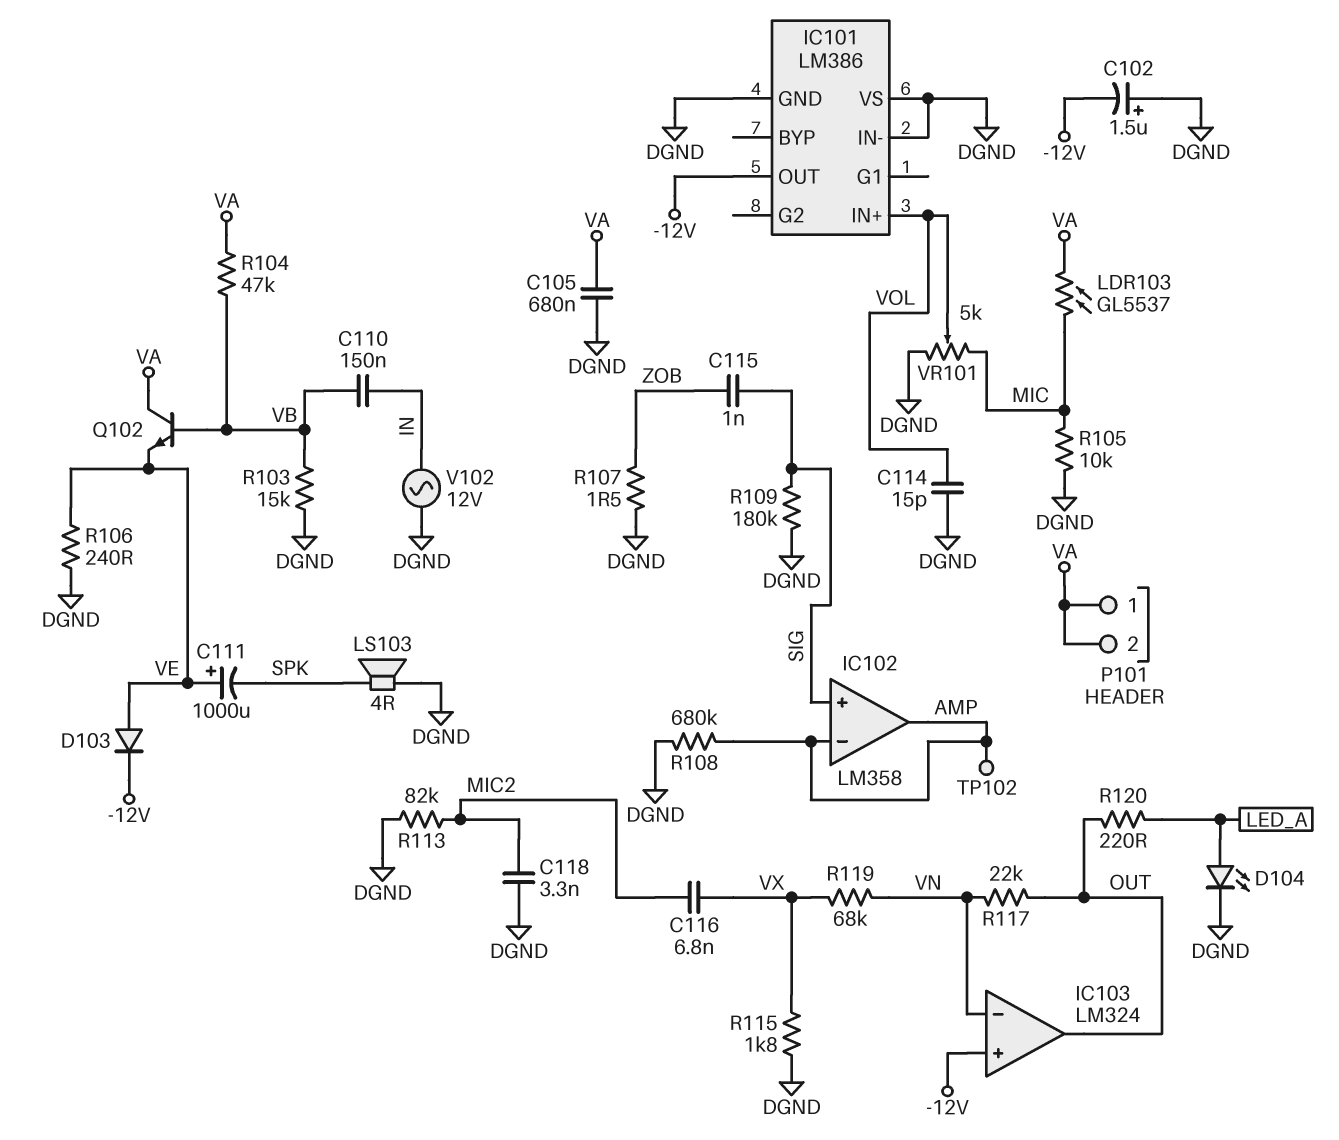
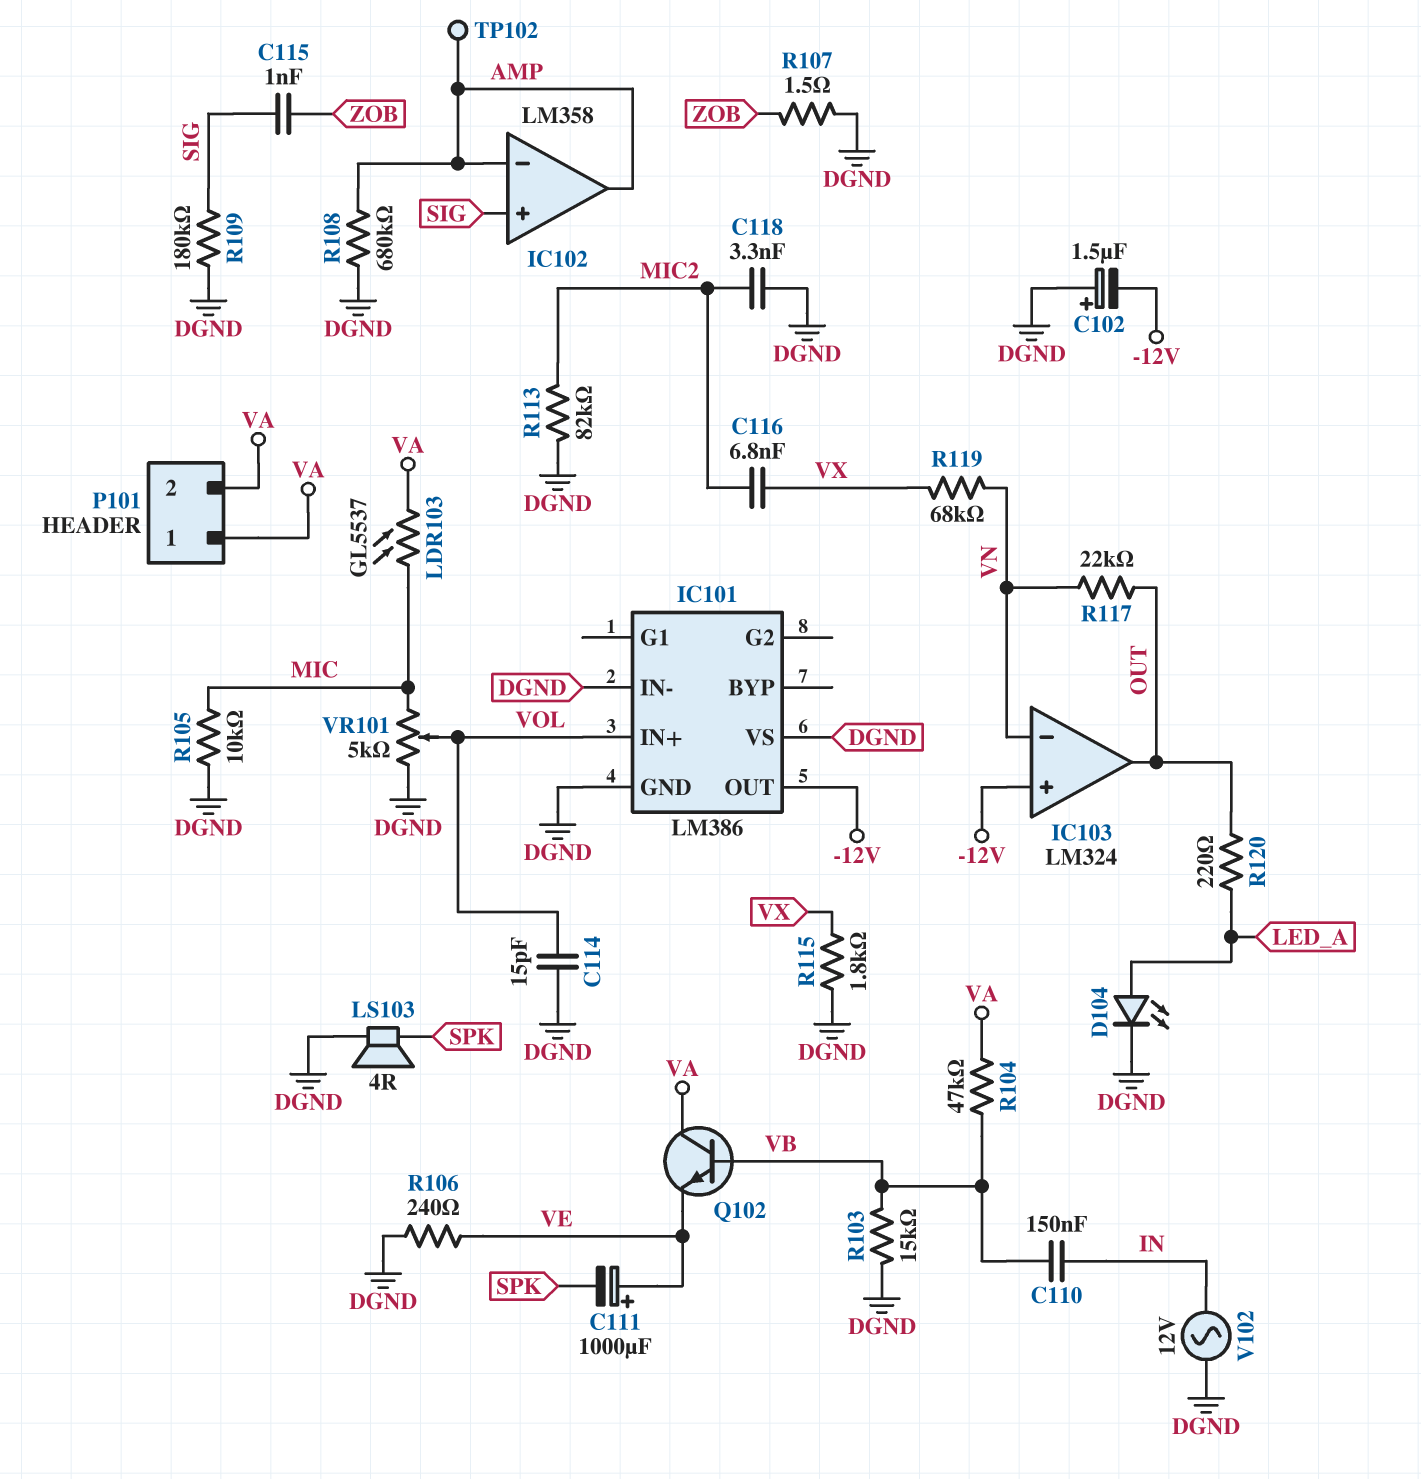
C105: 680nF (DGND, VA) -> none
D103: diode (A VE, K -12V) -> none

